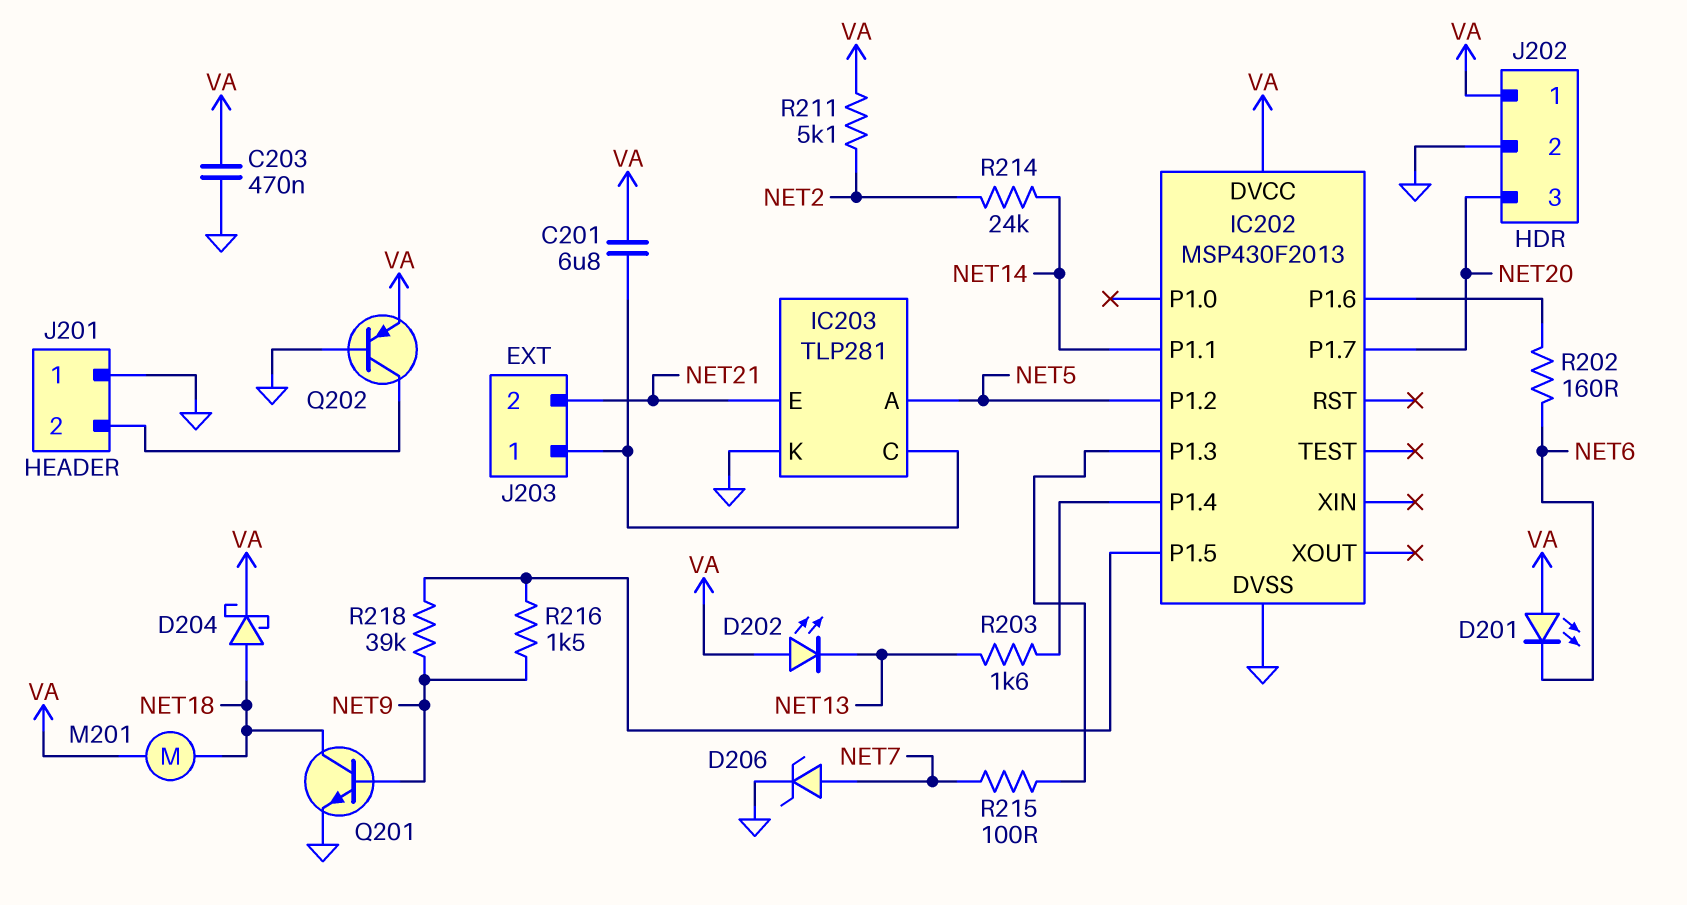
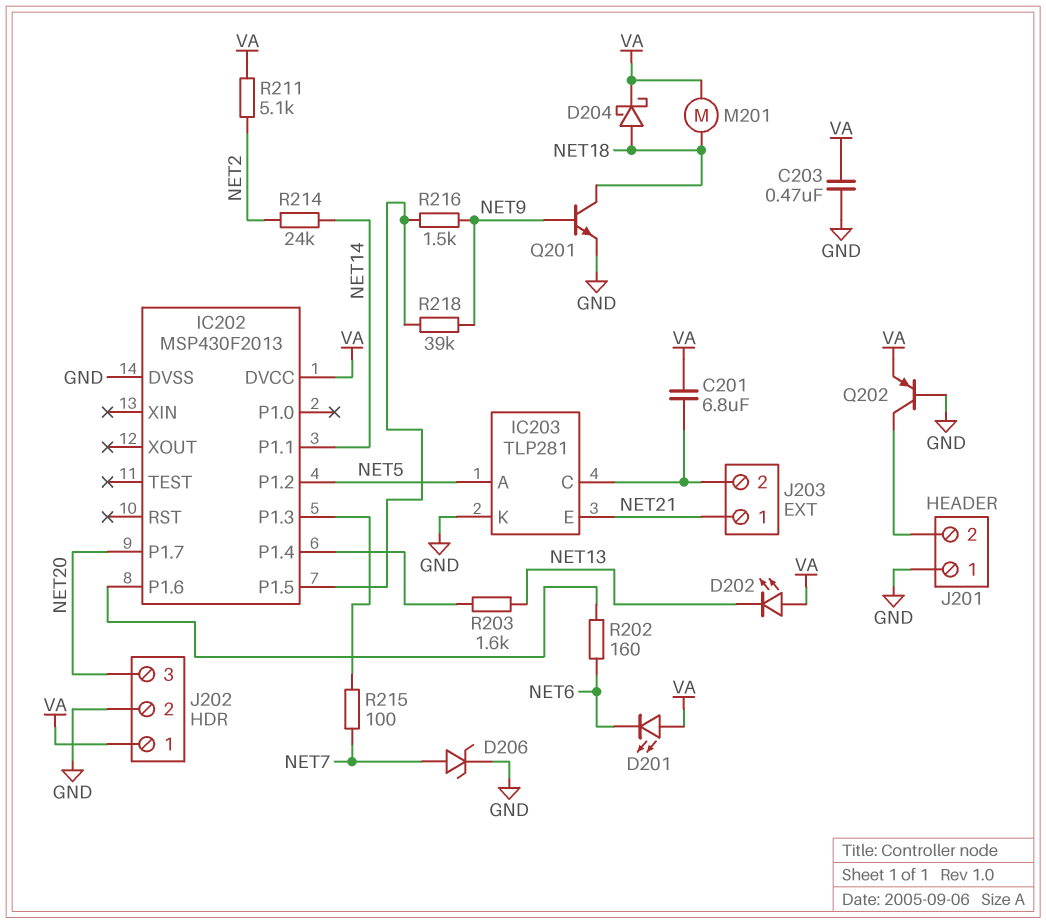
J203 pin 1: IC203/C -> NET21
J203 pin 2: NET21 -> IC203/C

